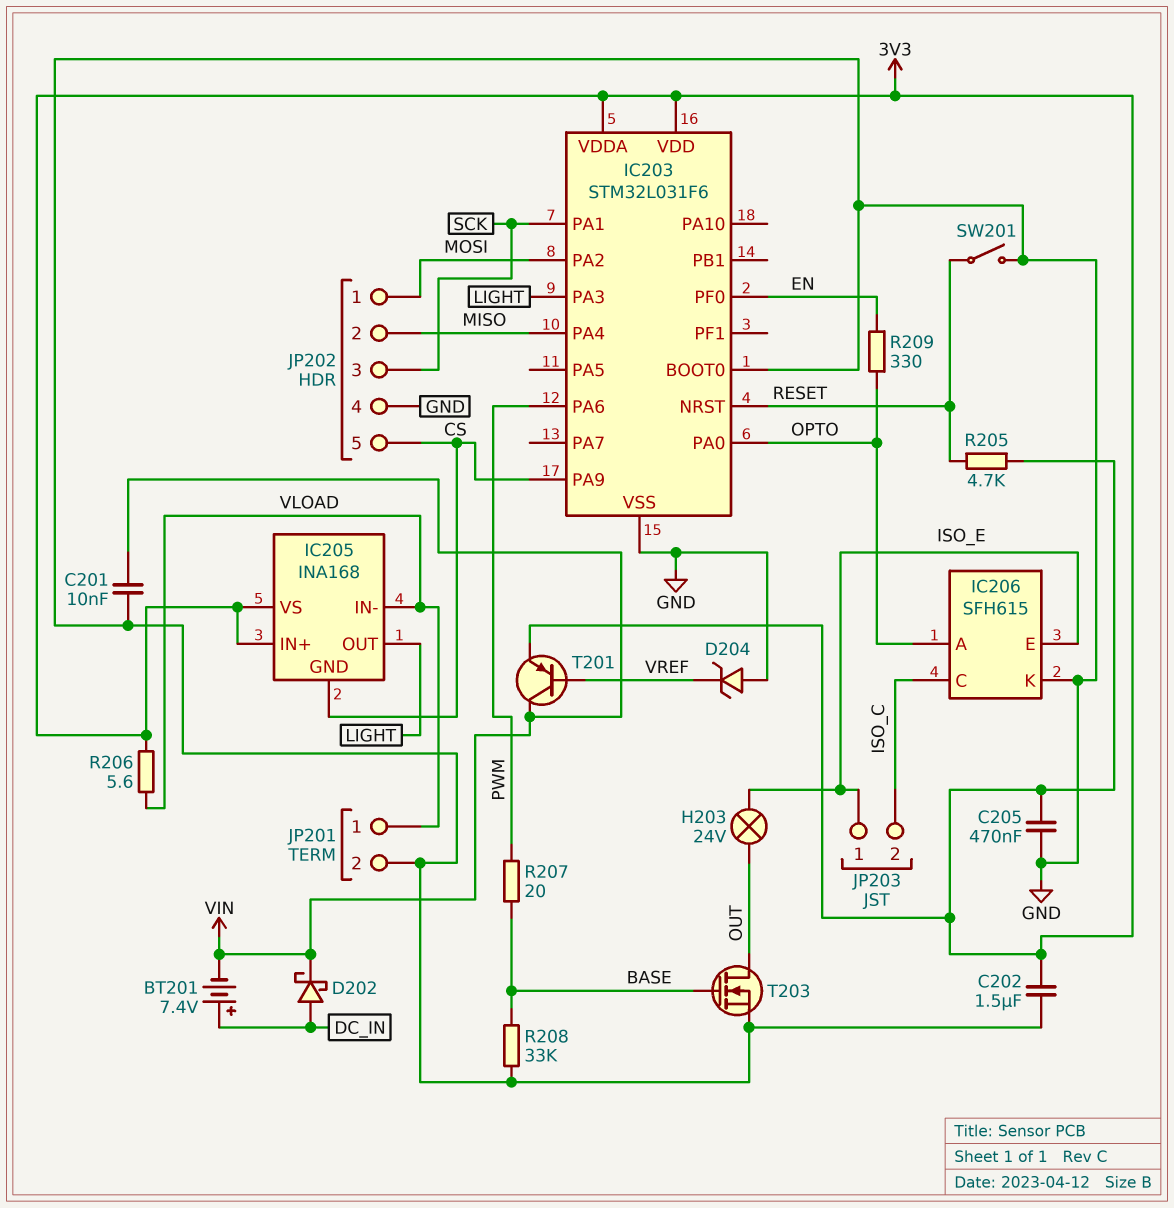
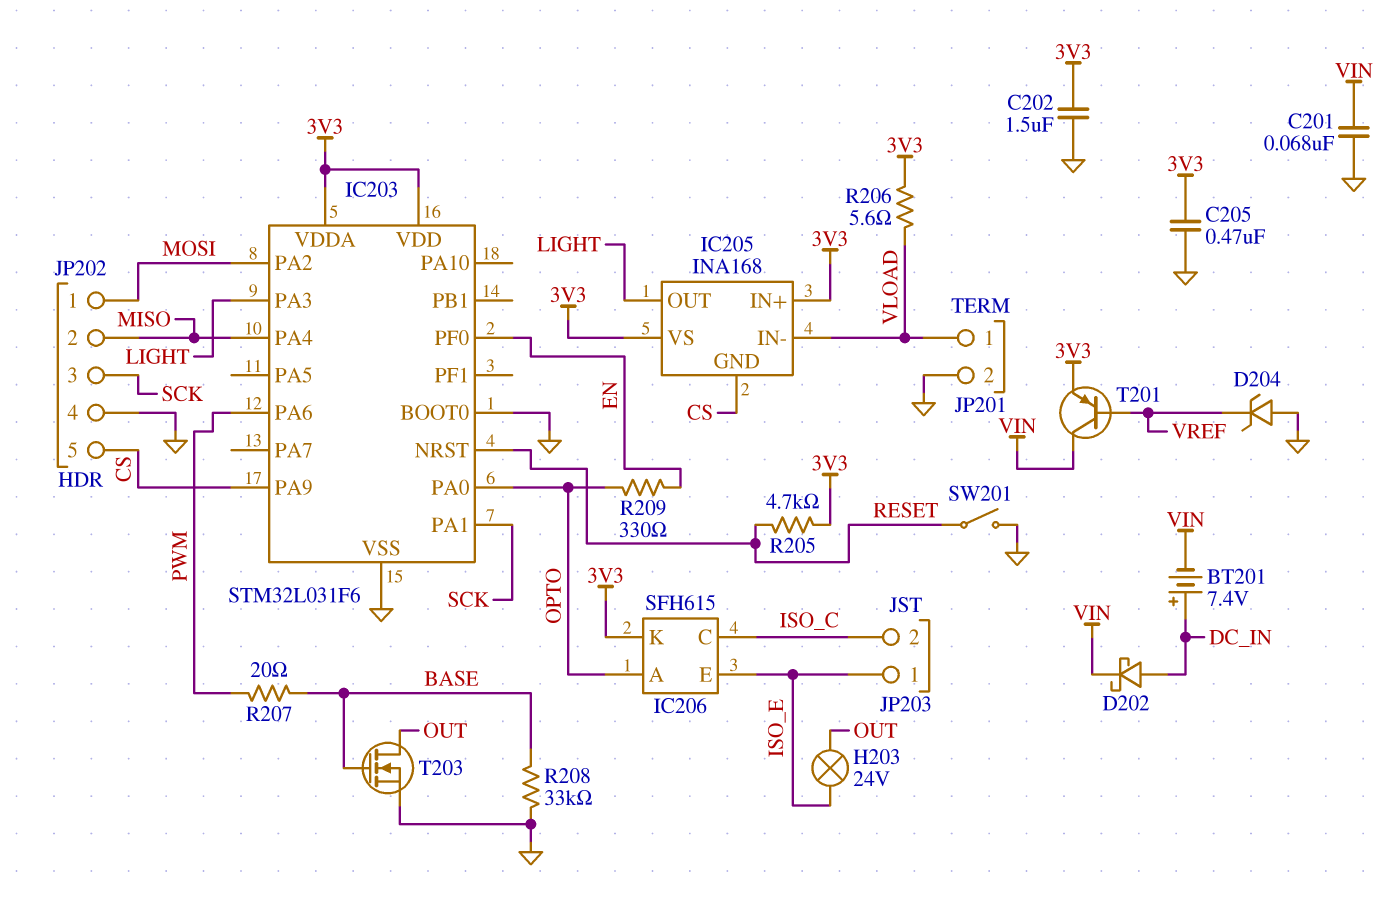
C201: 10nF (GND, VIN) -> 68nF (GND, VIN)
IC206 pin K: GND -> 3V3

